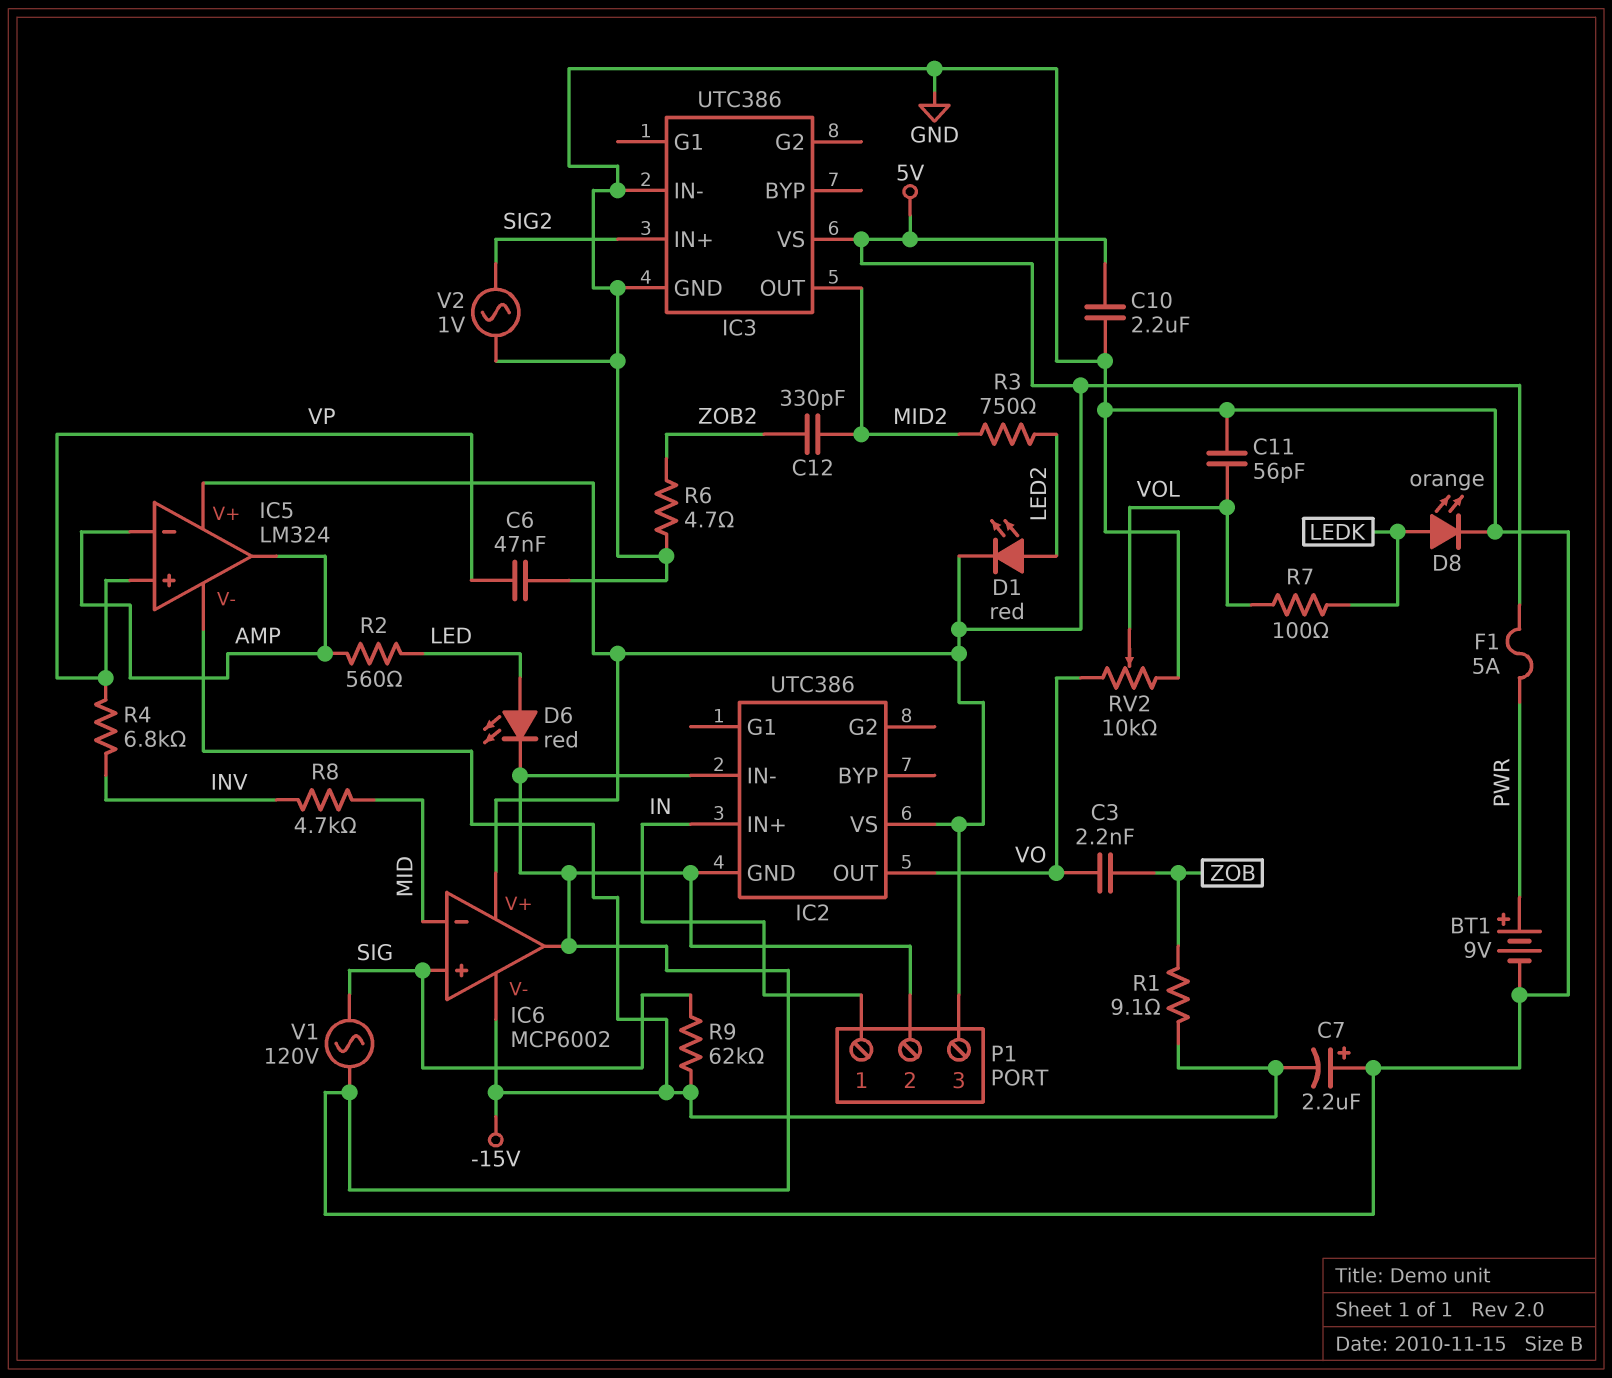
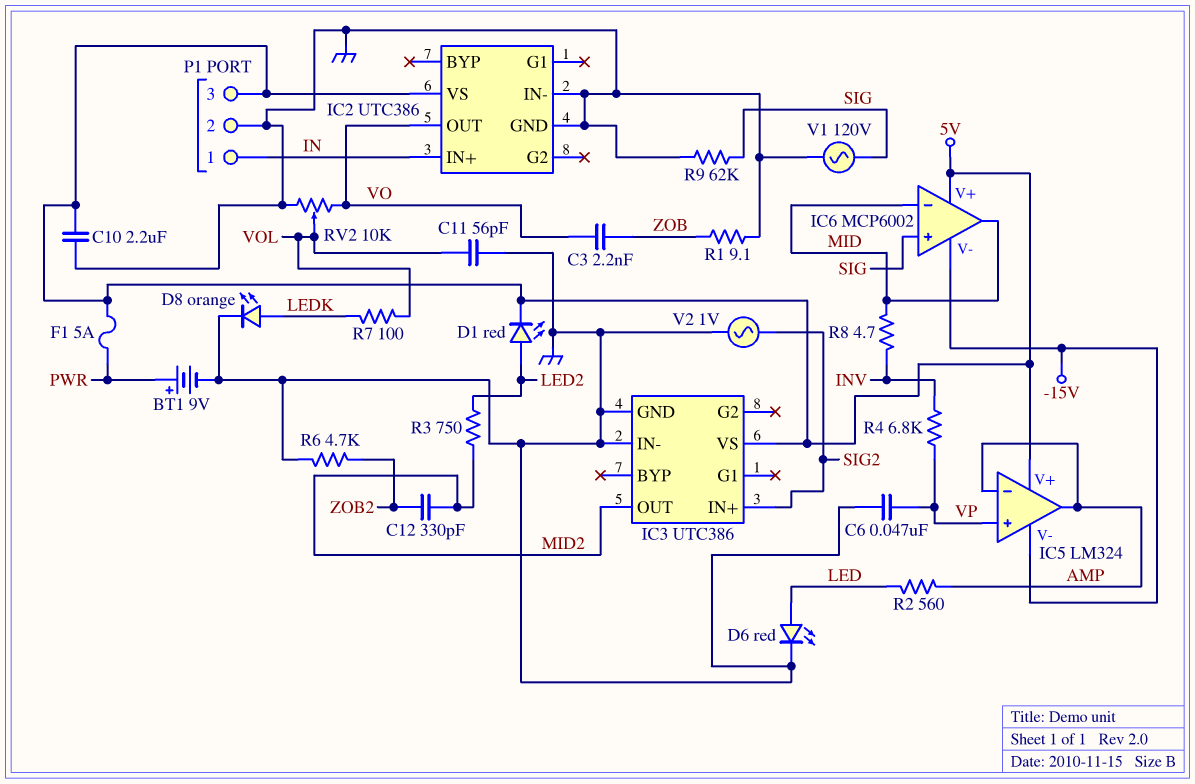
C7: 2.2uF (plus GND, minus -15V) -> none
IC6 pin out: GND -> MID
R1: 9.1 (-15V, ZOB) -> 9.1 (GND, ZOB)
R6: 4.7 (GND, ZOB2) -> 4.7k (GND, ZOB2)
R8: 4.7k (INV, MID) -> 4.7 (INV, MID)
R9: 62k (-15V, SIG) -> 62k (GND, SIG)

